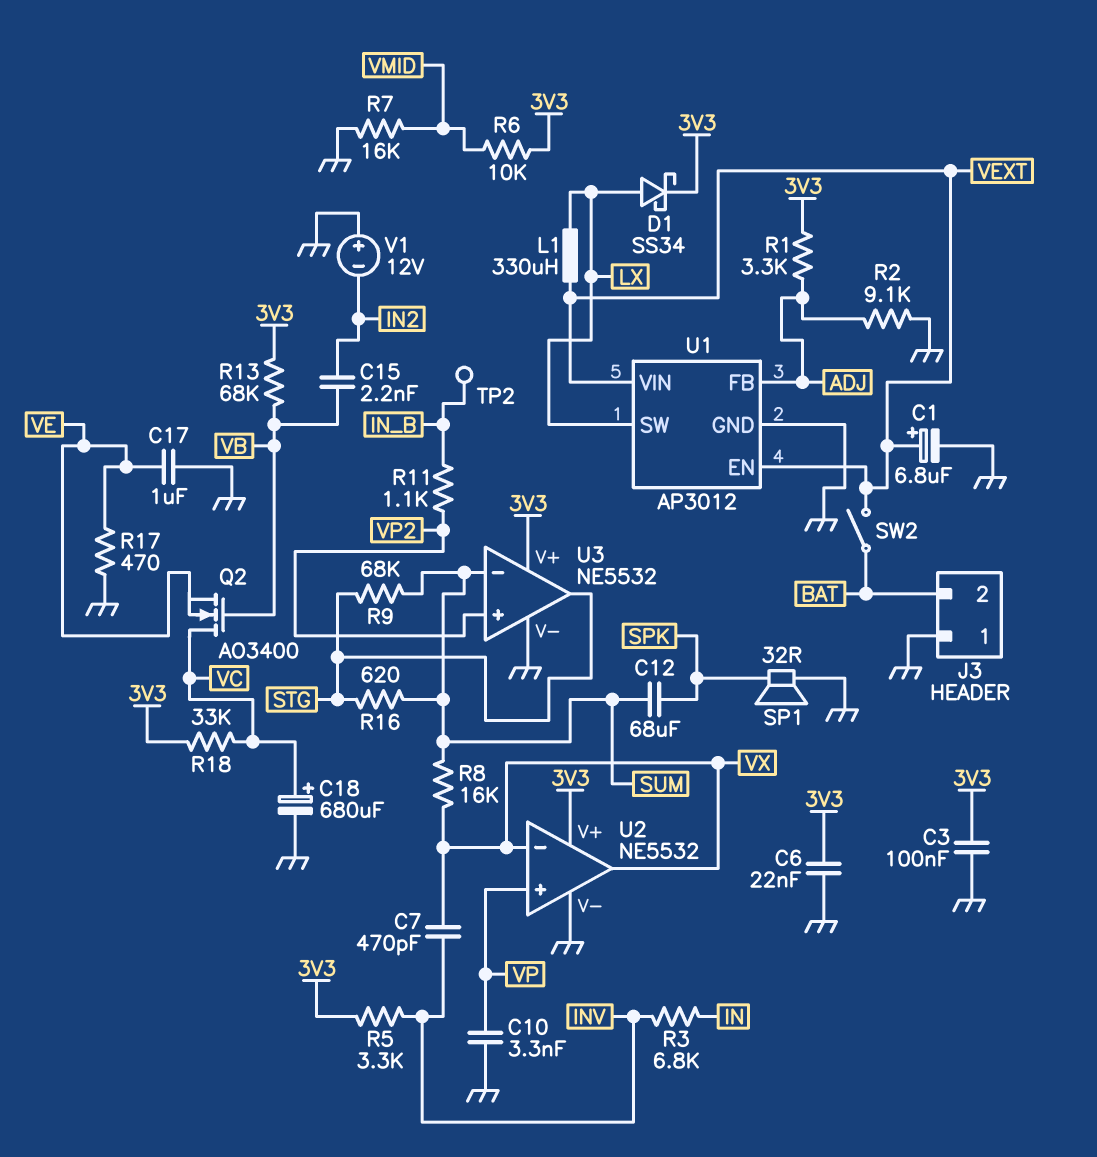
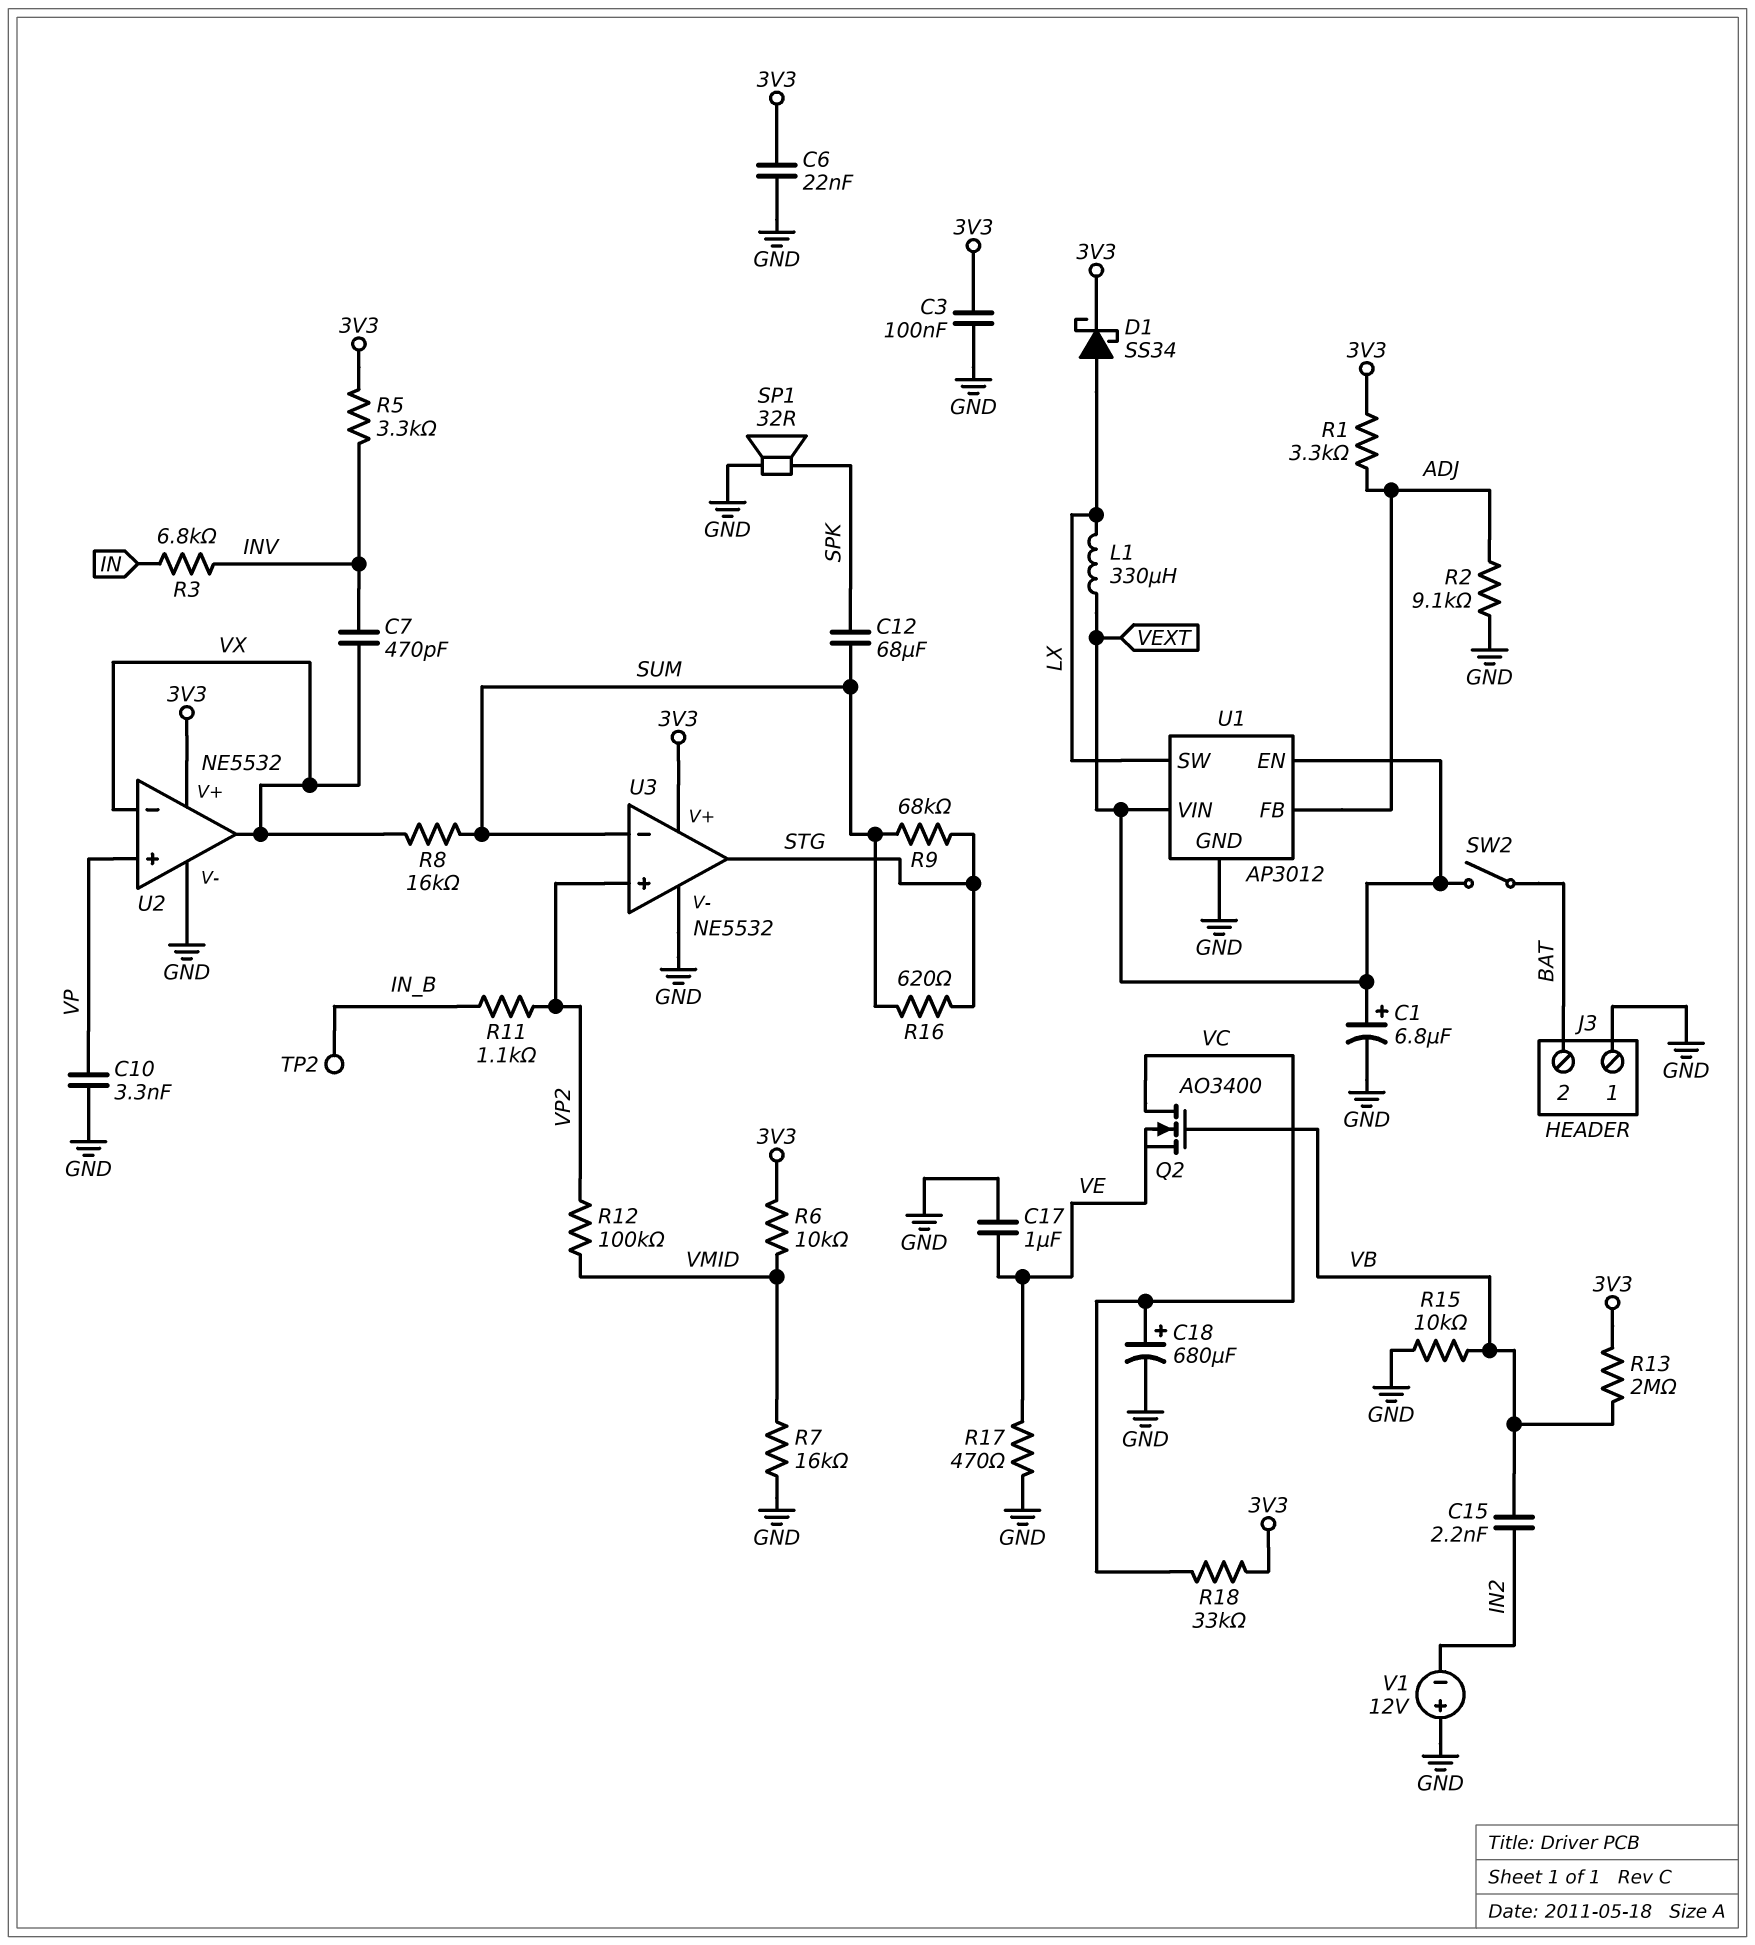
R12: none -> 100k (VMID, VP2)
R13: 68k (3V3, VB) -> 2M (3V3, VB)
R15: none -> 10k (GND, VB)

